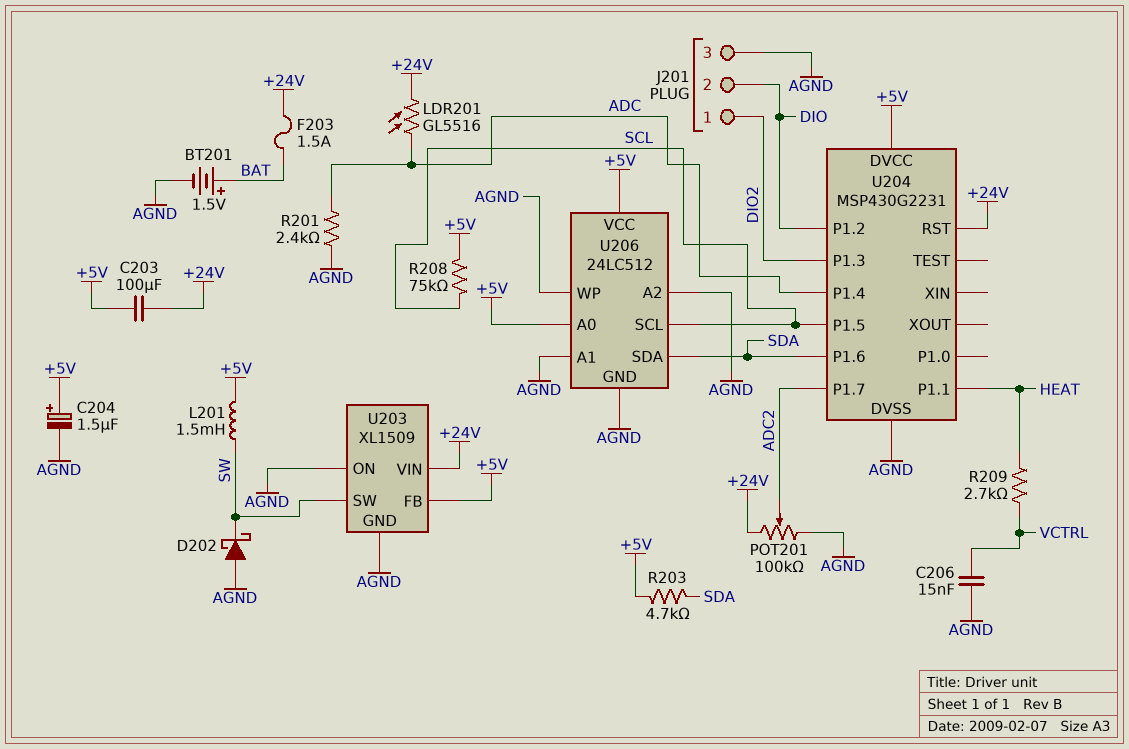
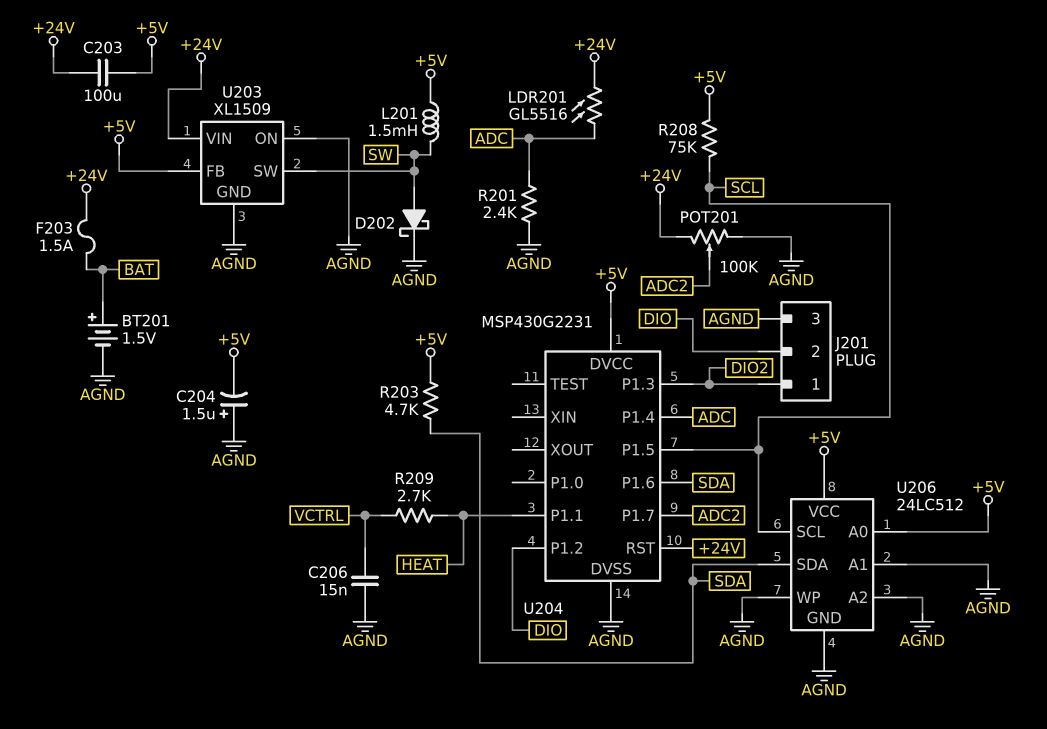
C204: 1.5uF (plus +5V, minus AGND) -> 1.5uF (plus AGND, minus +5V)
D202: schottky (A AGND, K SW) -> schottky (A SW, K AGND)

